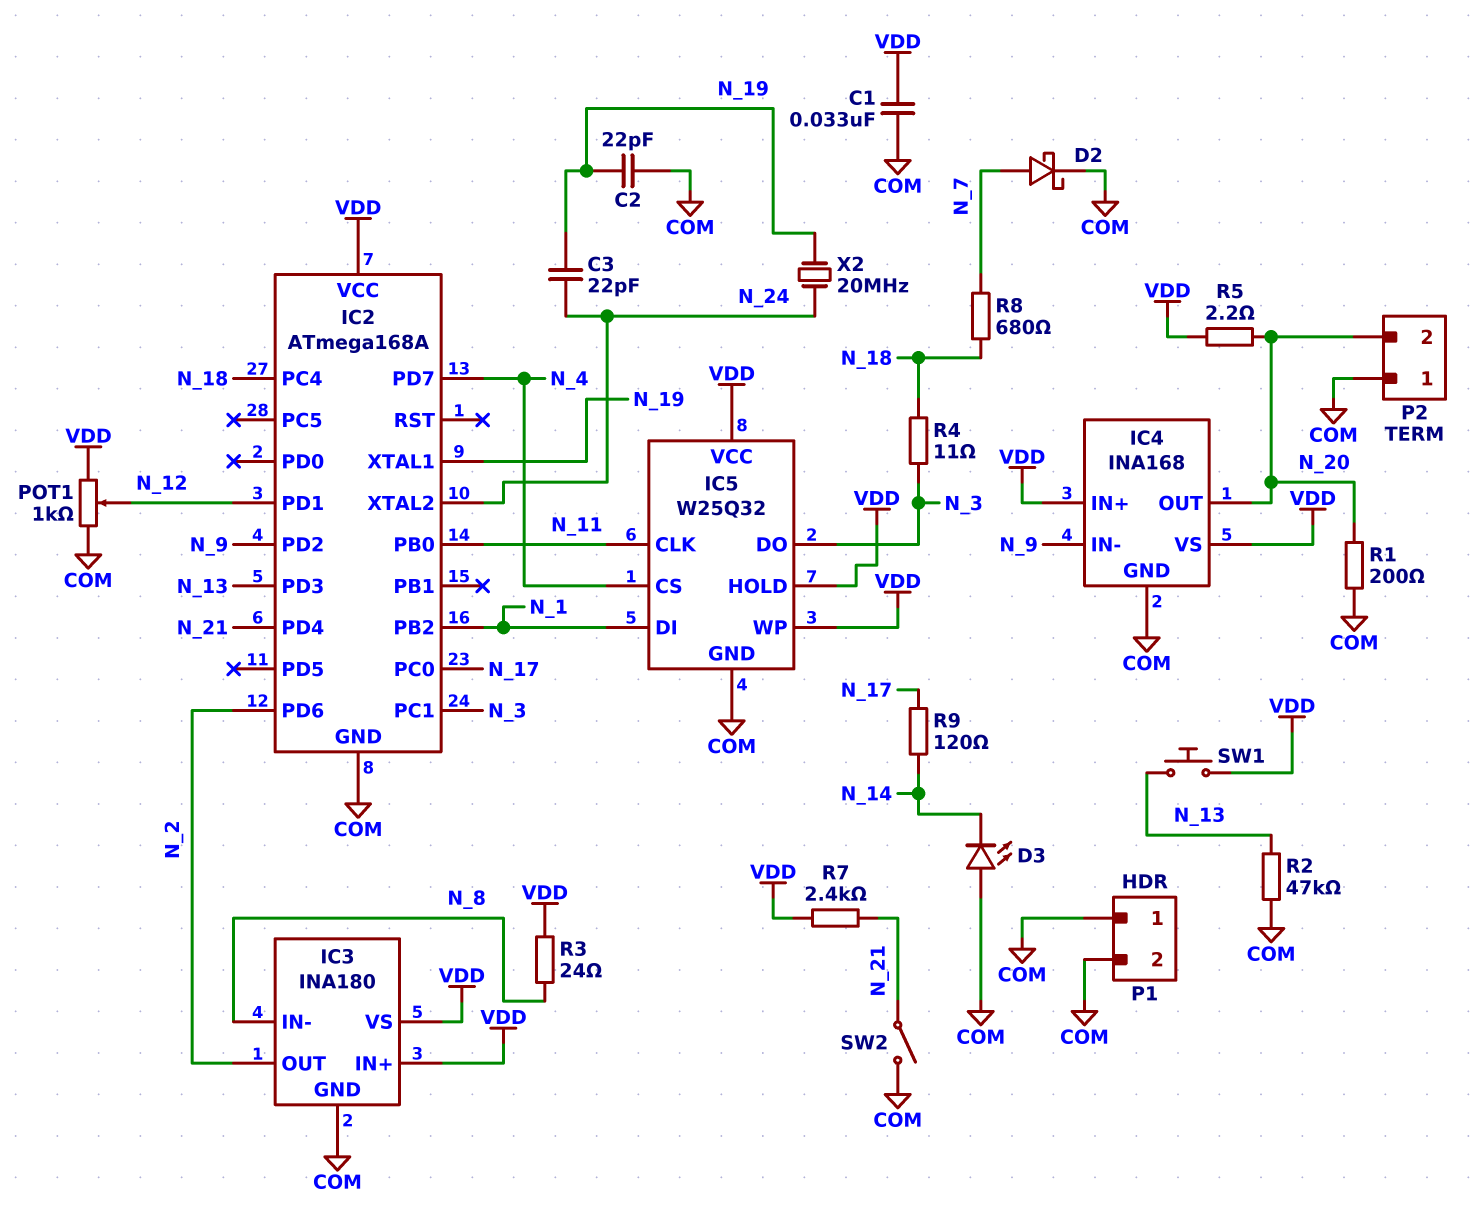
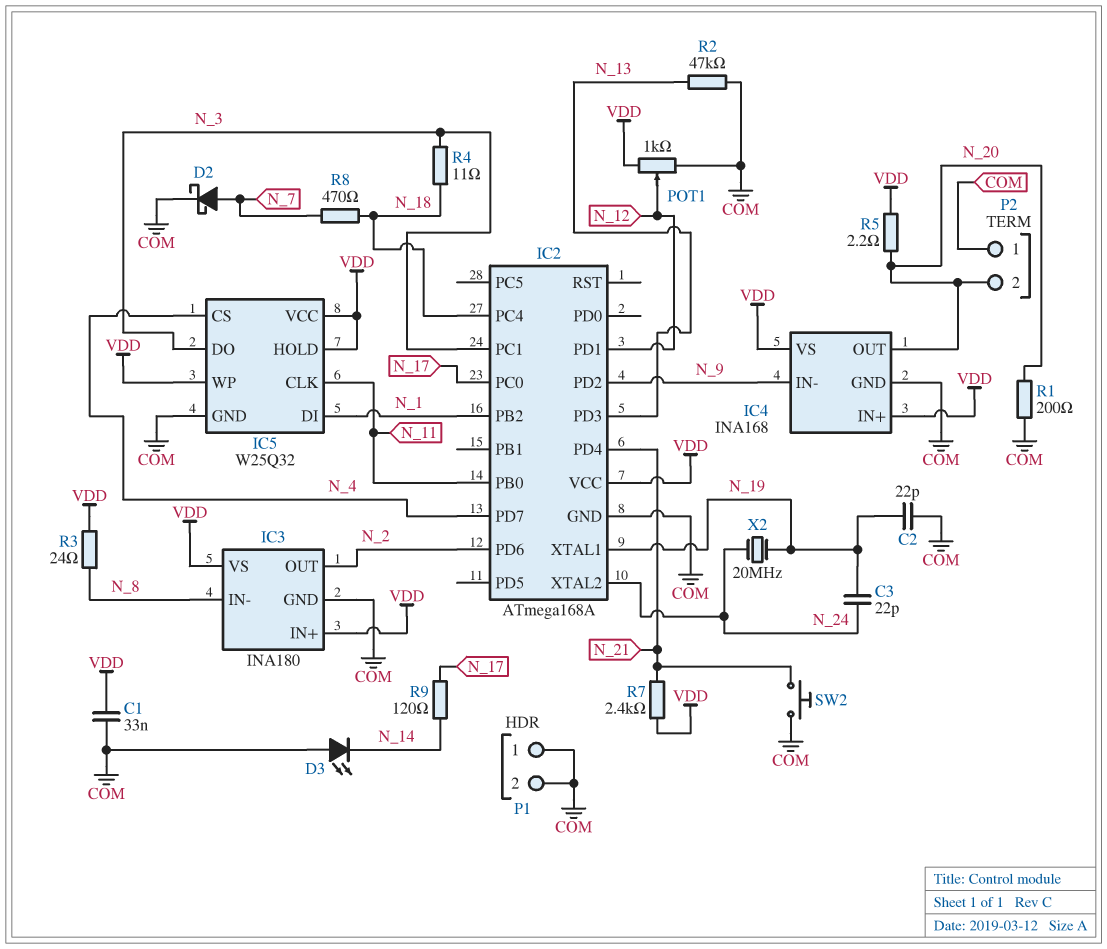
R8: 680 (N_7, N_18) -> 470 (N_7, N_18)
SW1: button (N_13, VDD) -> none
SW2: switch (COM, N_21) -> button (COM, N_21)

